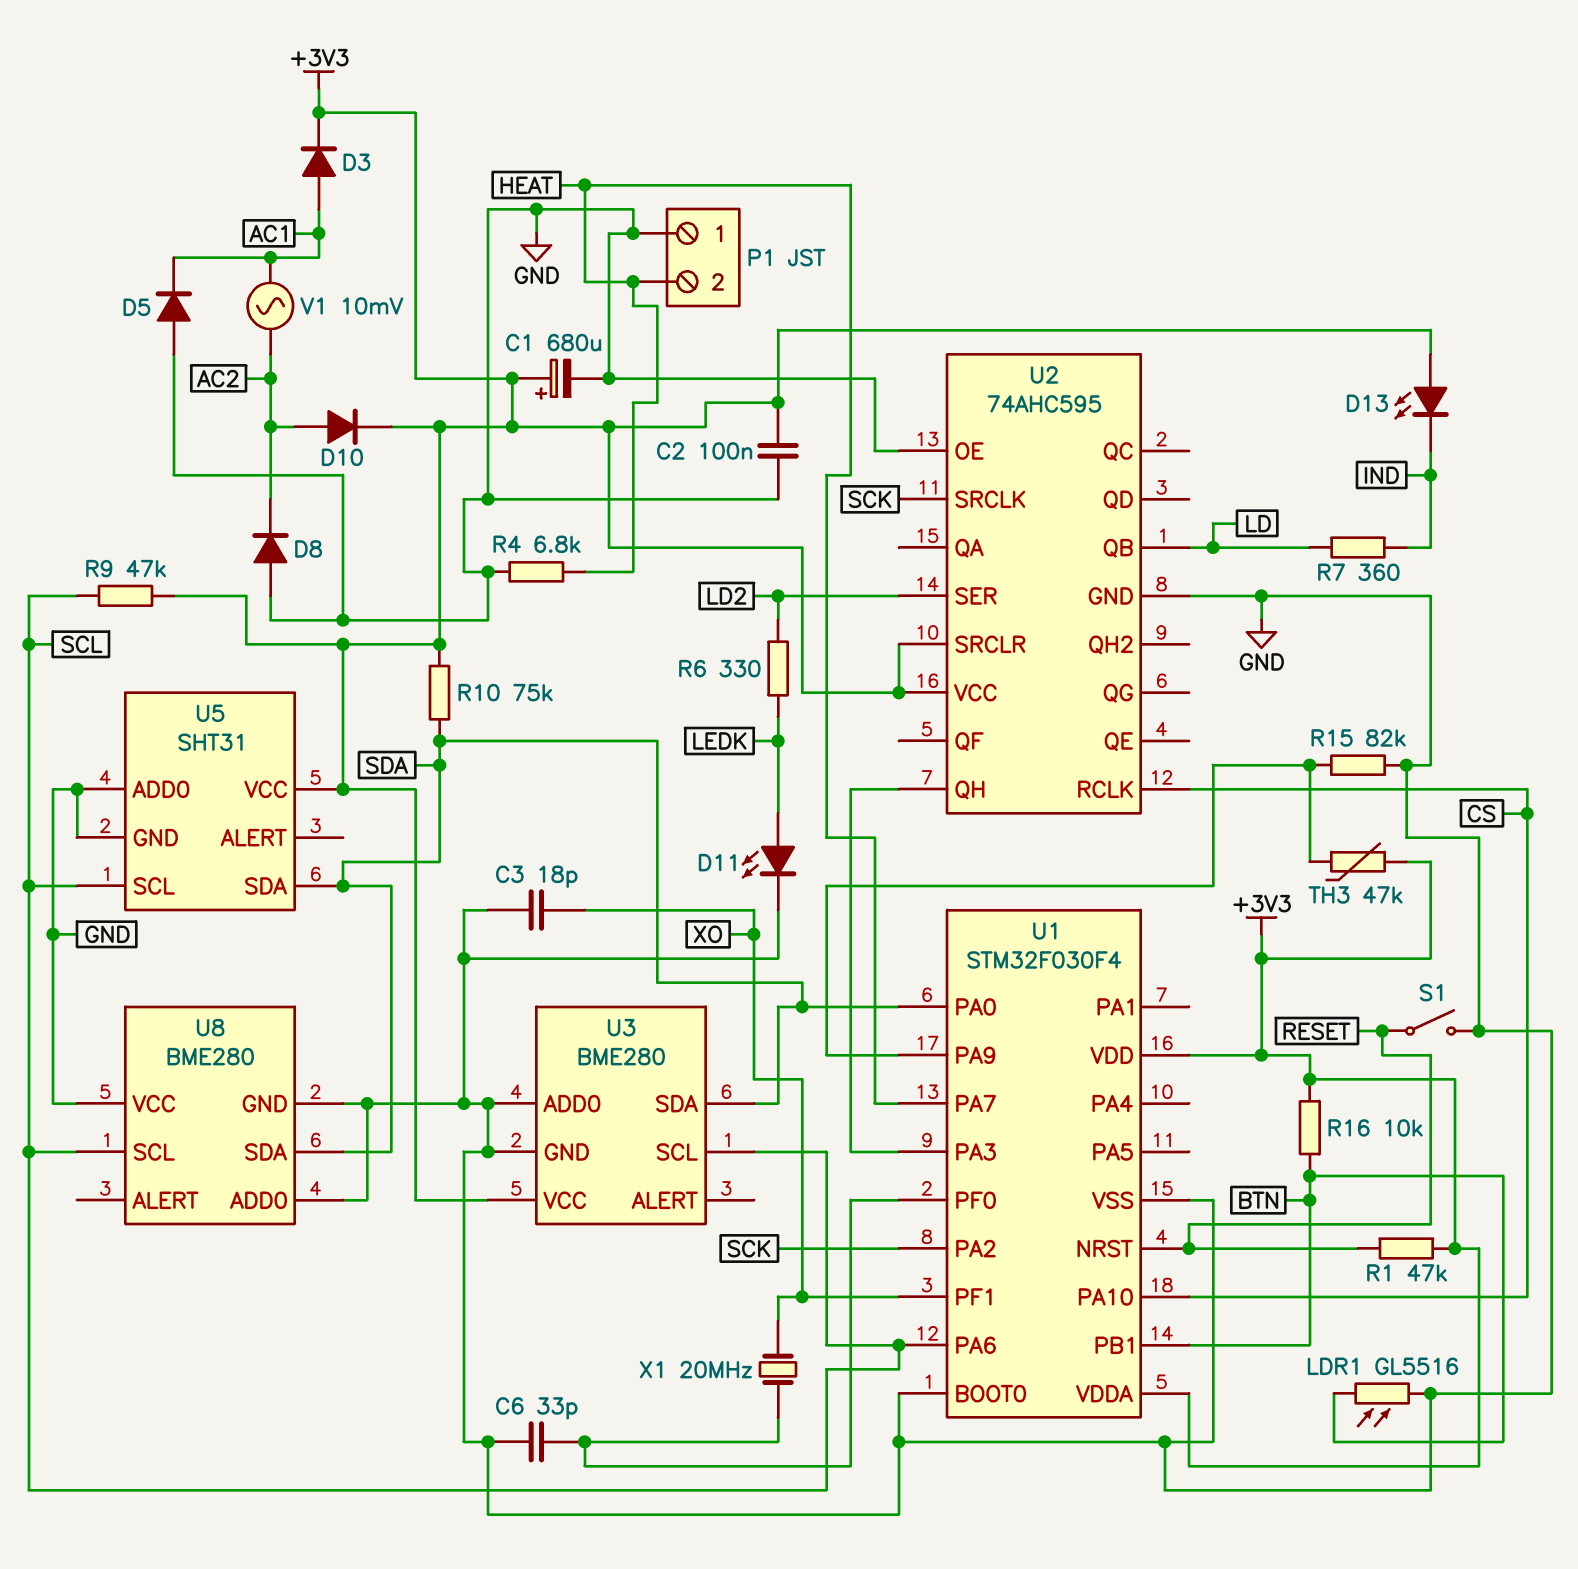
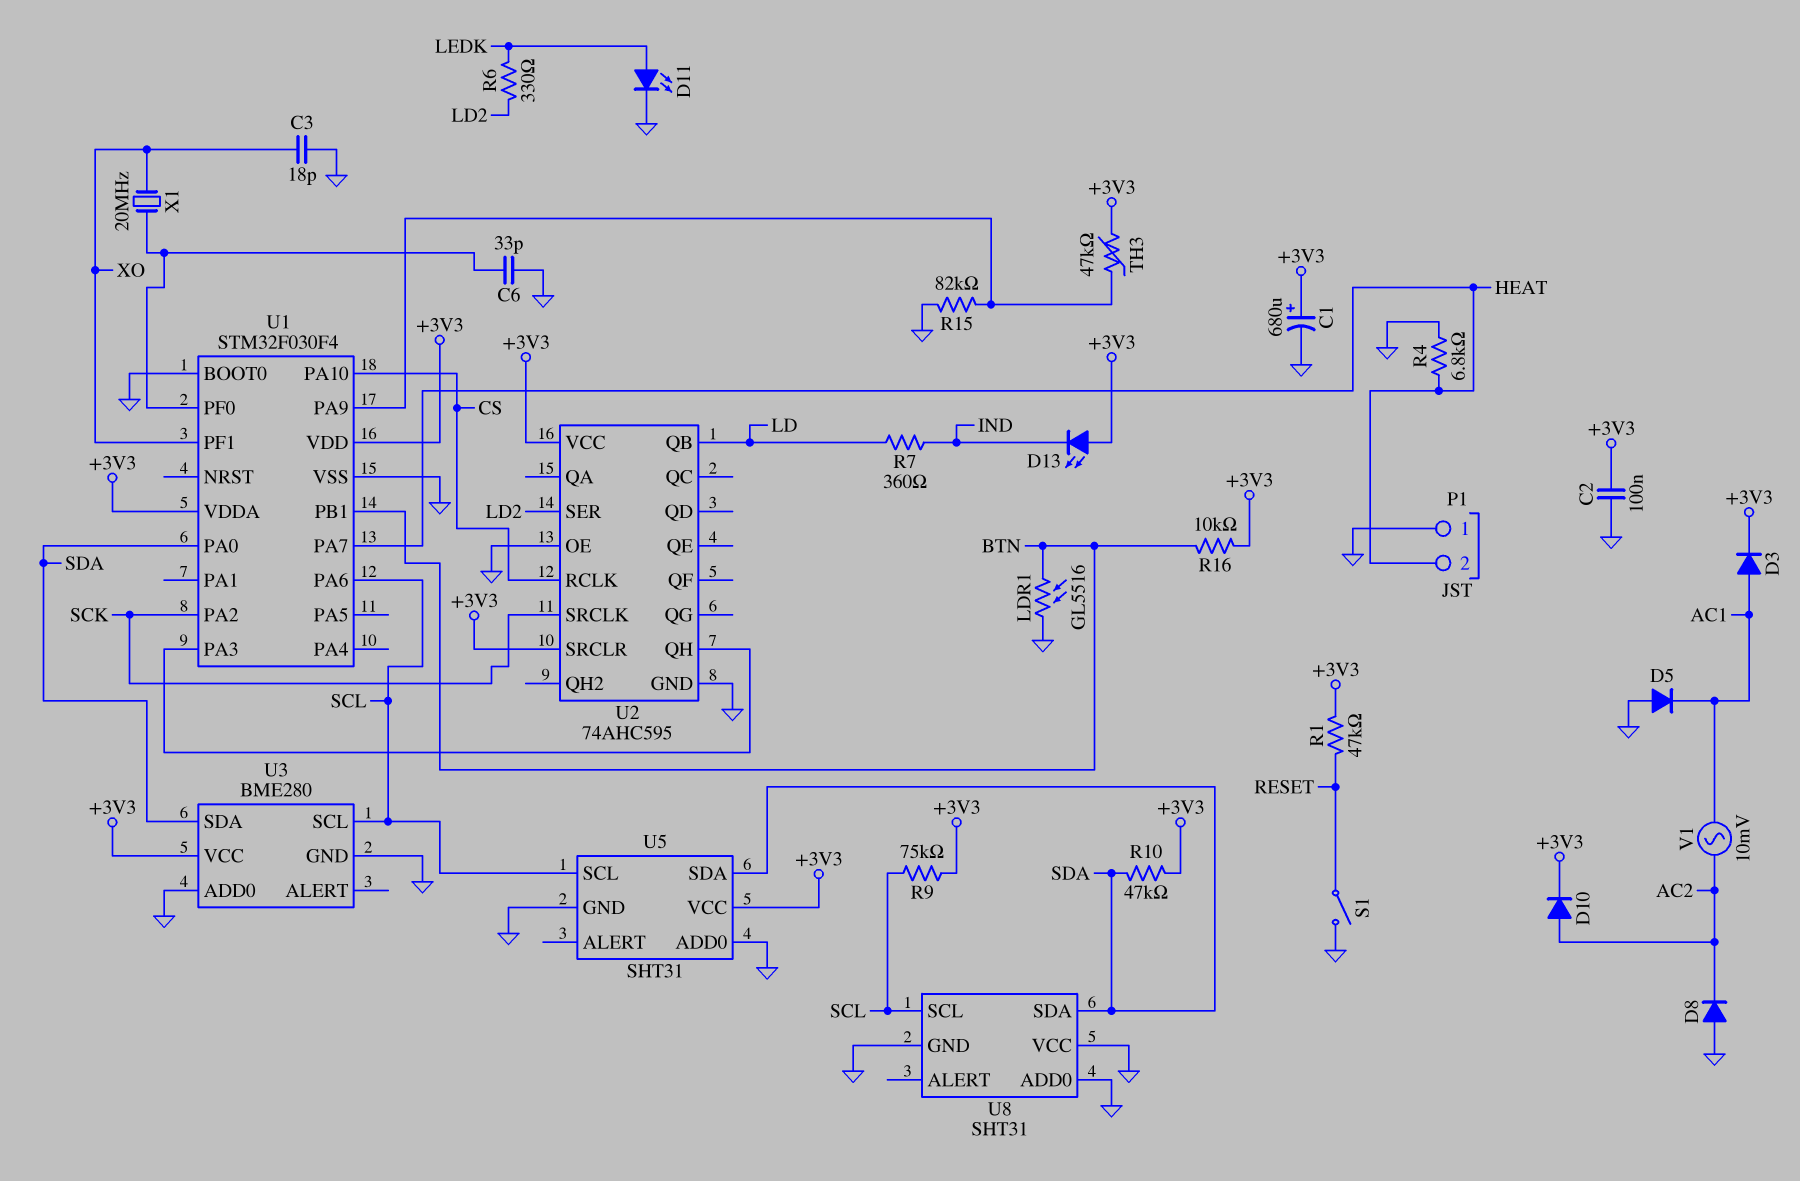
R9: 47k (+3V3, SCL) -> 75k (+3V3, SCL)
R10: 75k (+3V3, SDA) -> 47k (+3V3, SDA)
U1 pin NRST: RESET -> none
U8: BME280 -> SHT31

